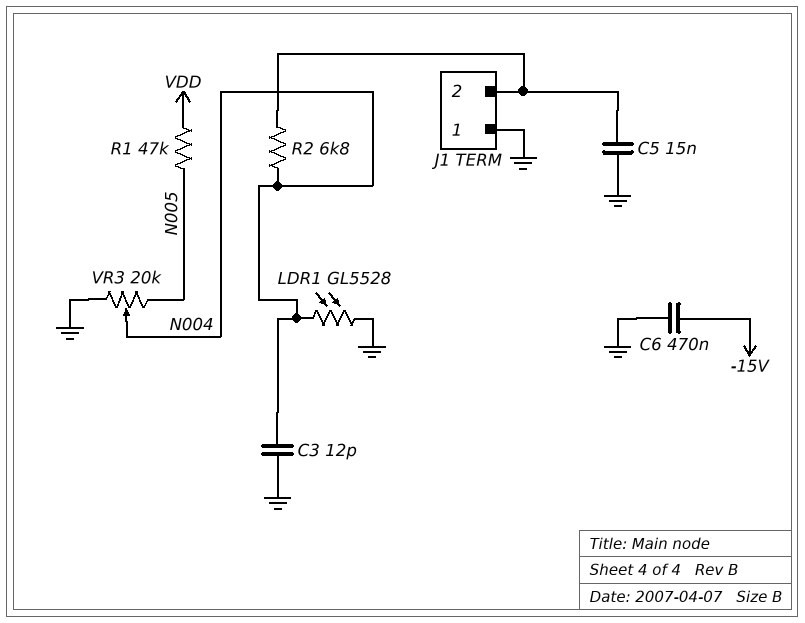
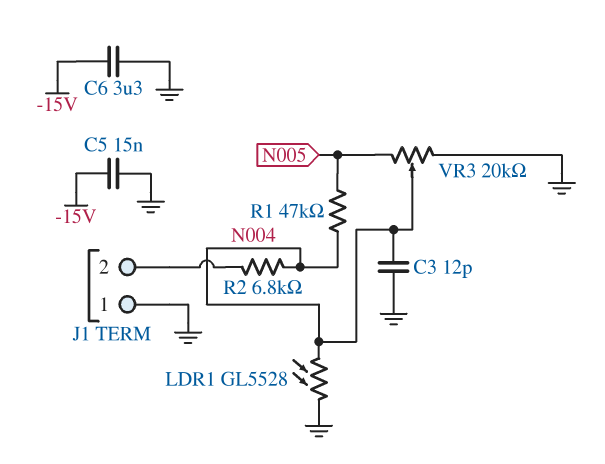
C5: 15nF (GND, J1/2) -> 15nF (-15V, GND)
C6: 470nF (-15V, GND) -> 3.3uF (-15V, GND)
R1: 47k (N005, VDD) -> 47k (N004, N005)

